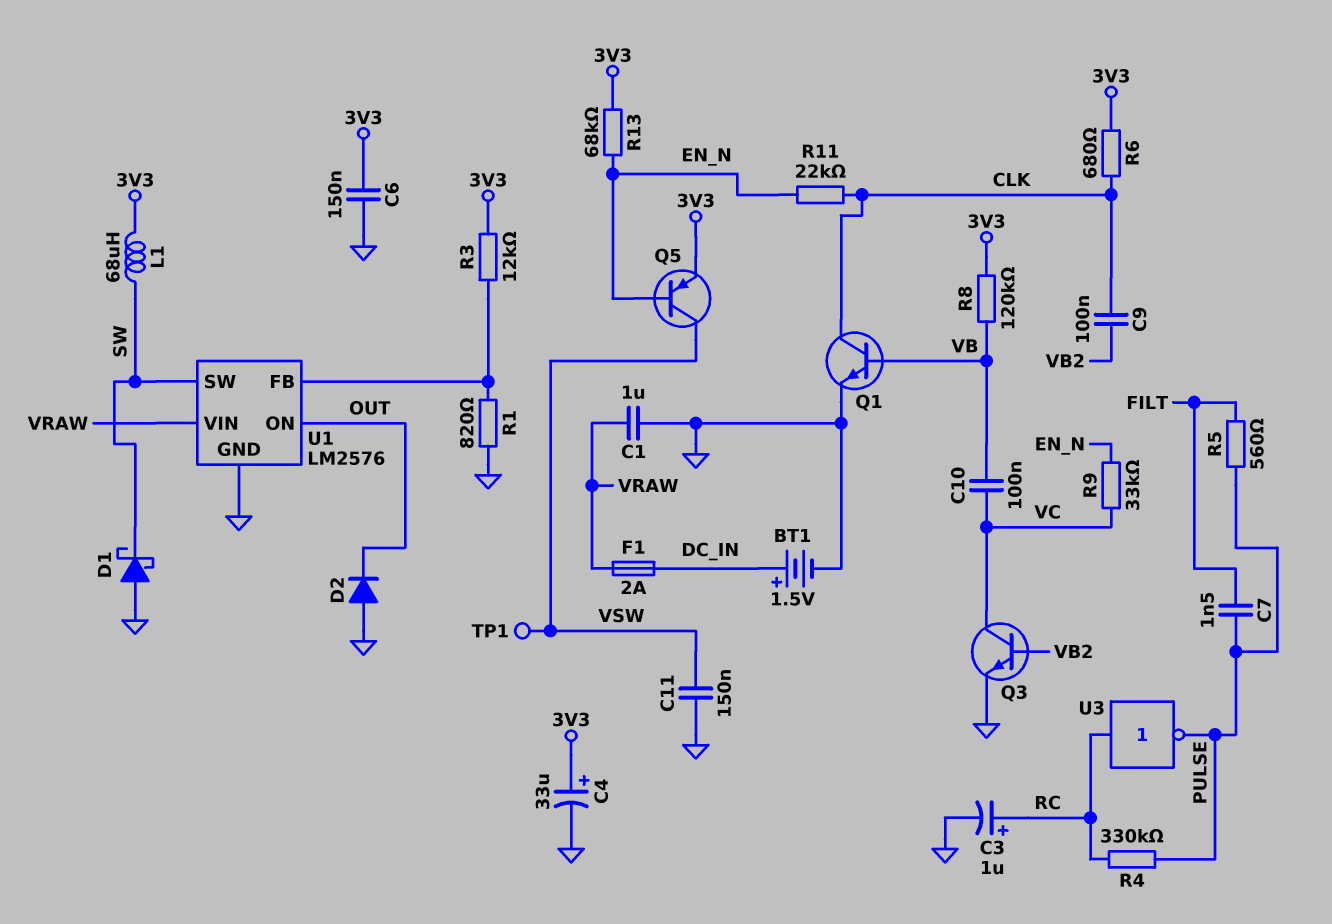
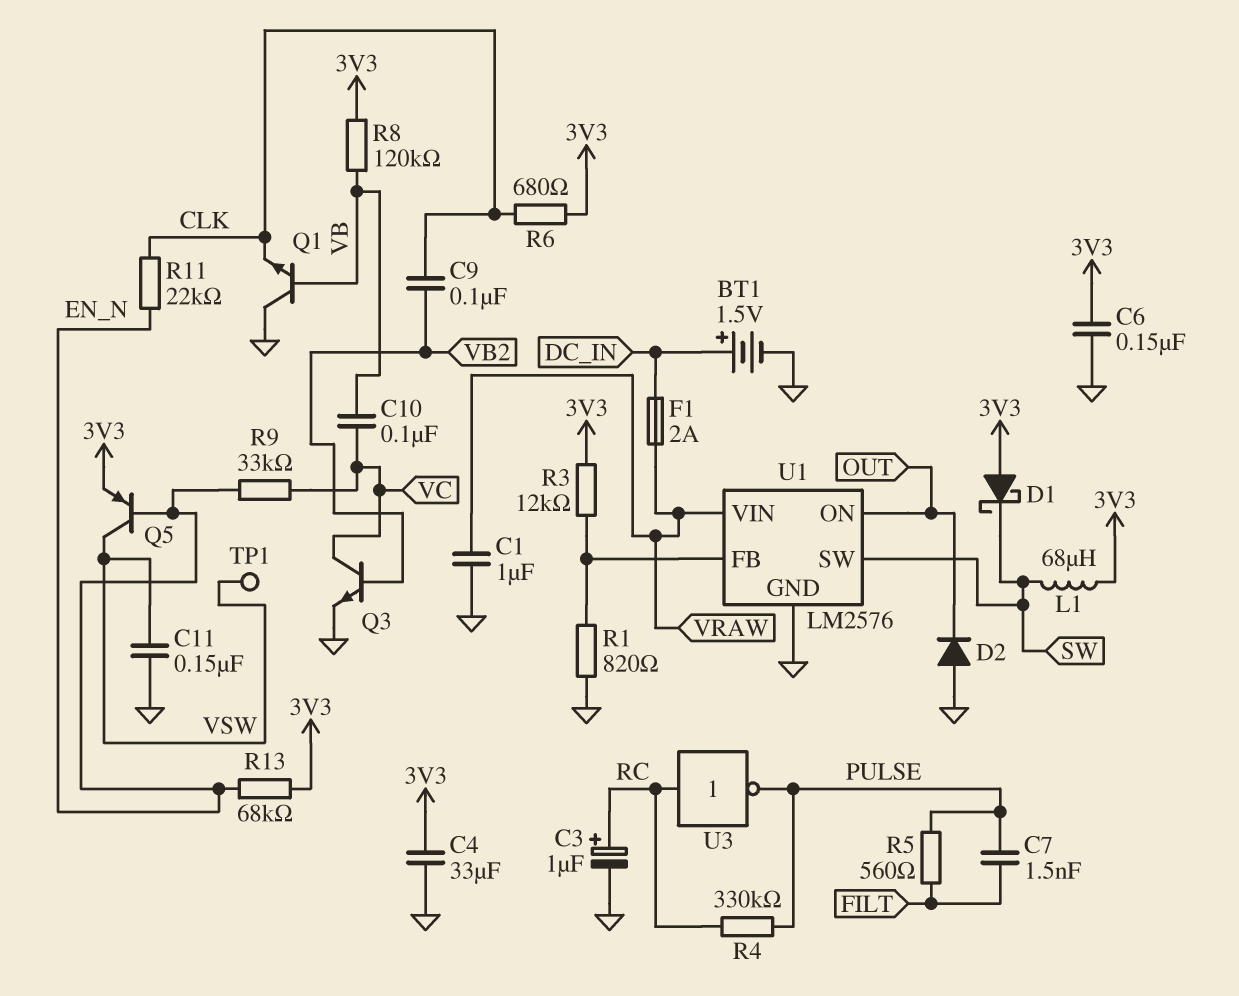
C4: 33uF (plus 3V3, minus GND) -> 33uF (3V3, GND)
D1: schottky (A GND, K SW) -> schottky (A 3V3, K SW)
Q1: NPN (B VB, C CLK, E GND) -> NPN (B VB, C GND, E CLK)

